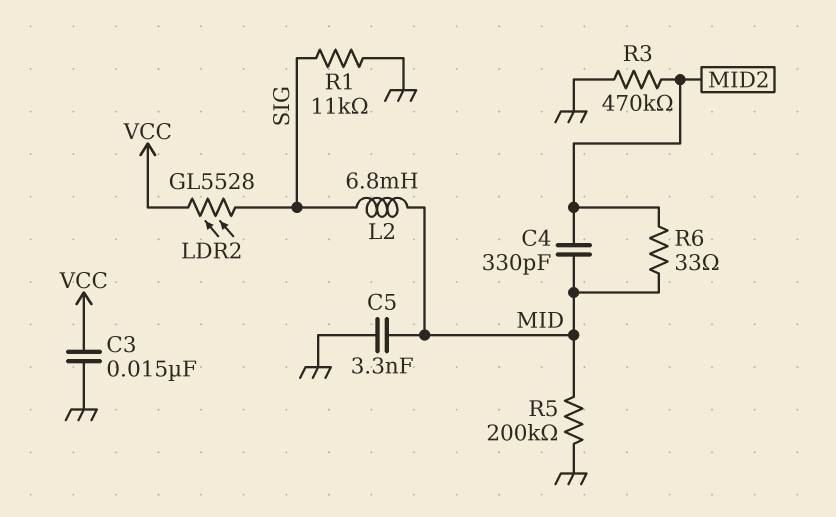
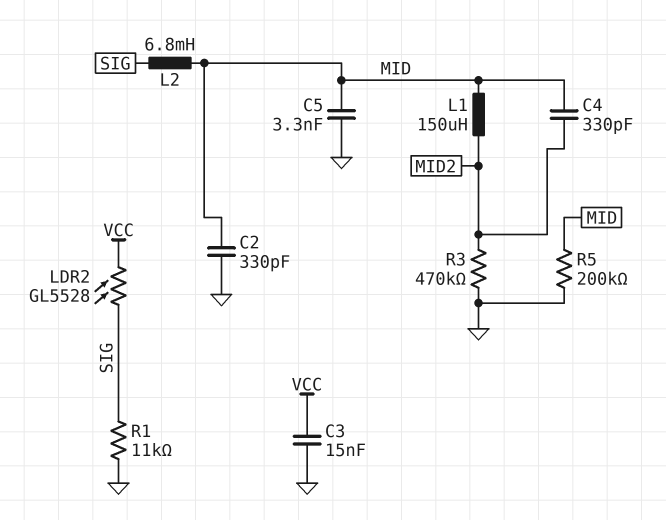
C2: none -> 330pF (GND, MID)
L1: none -> 150uH (MID, MID2)
R6: 33 (MID, MID2) -> none

